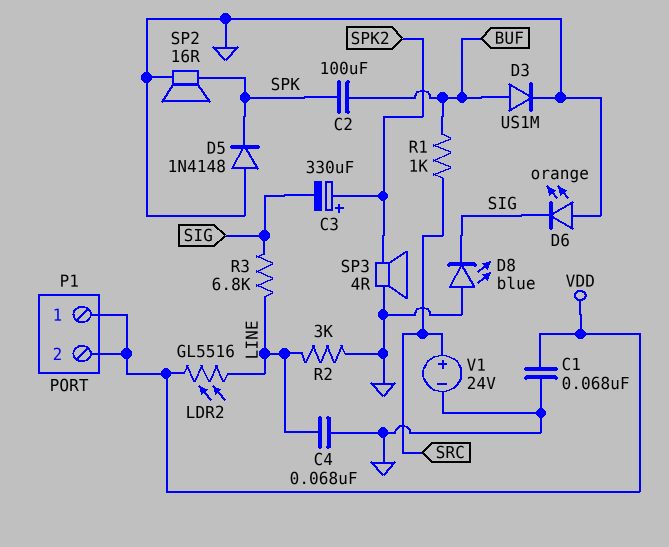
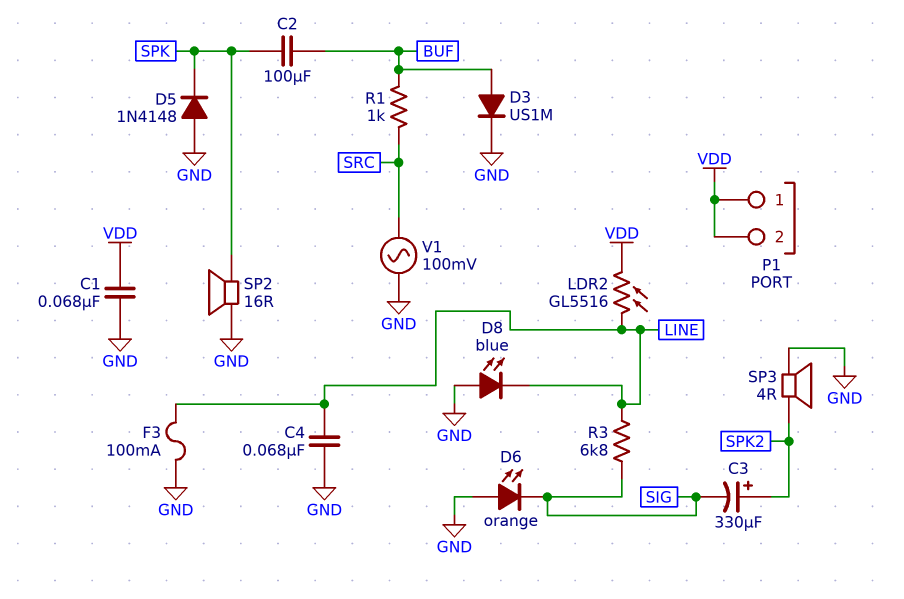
D8: LED blue (A GND, K SIG) -> LED blue (A GND, K LINE)
F3: none -> 100mA (GND, LINE)
R2: 3k (GND, LINE) -> none
V1: 24V (plus SRC, minus GND) -> AC 100mV (GND, SRC)

